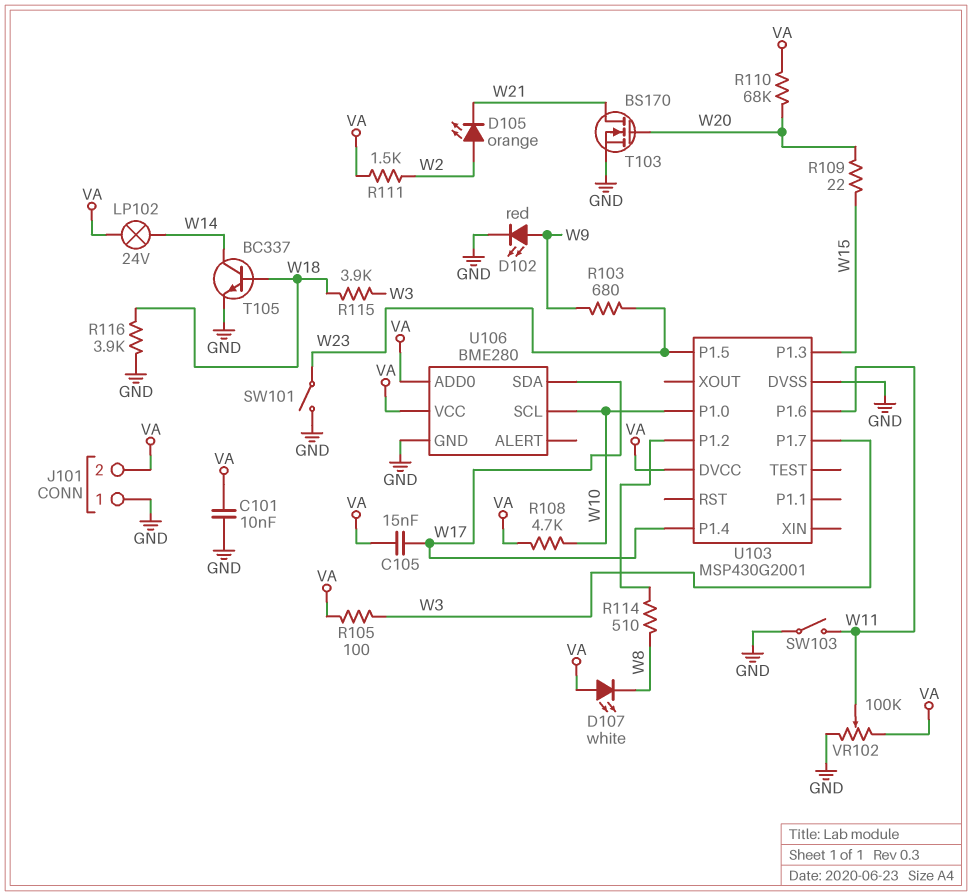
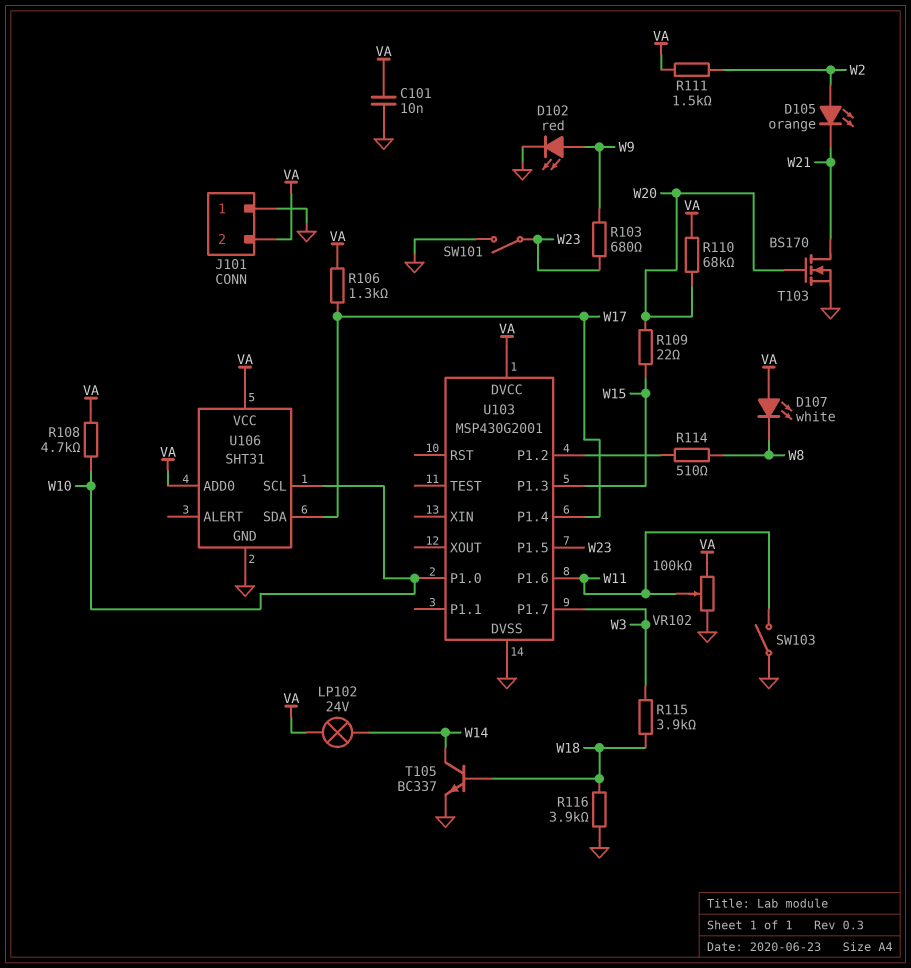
C105: 15nF (VA, W17) -> none
R105: 100 (VA, W3) -> none
R106: none -> 1.3k (VA, W17)
U106: BME280 -> SHT31

